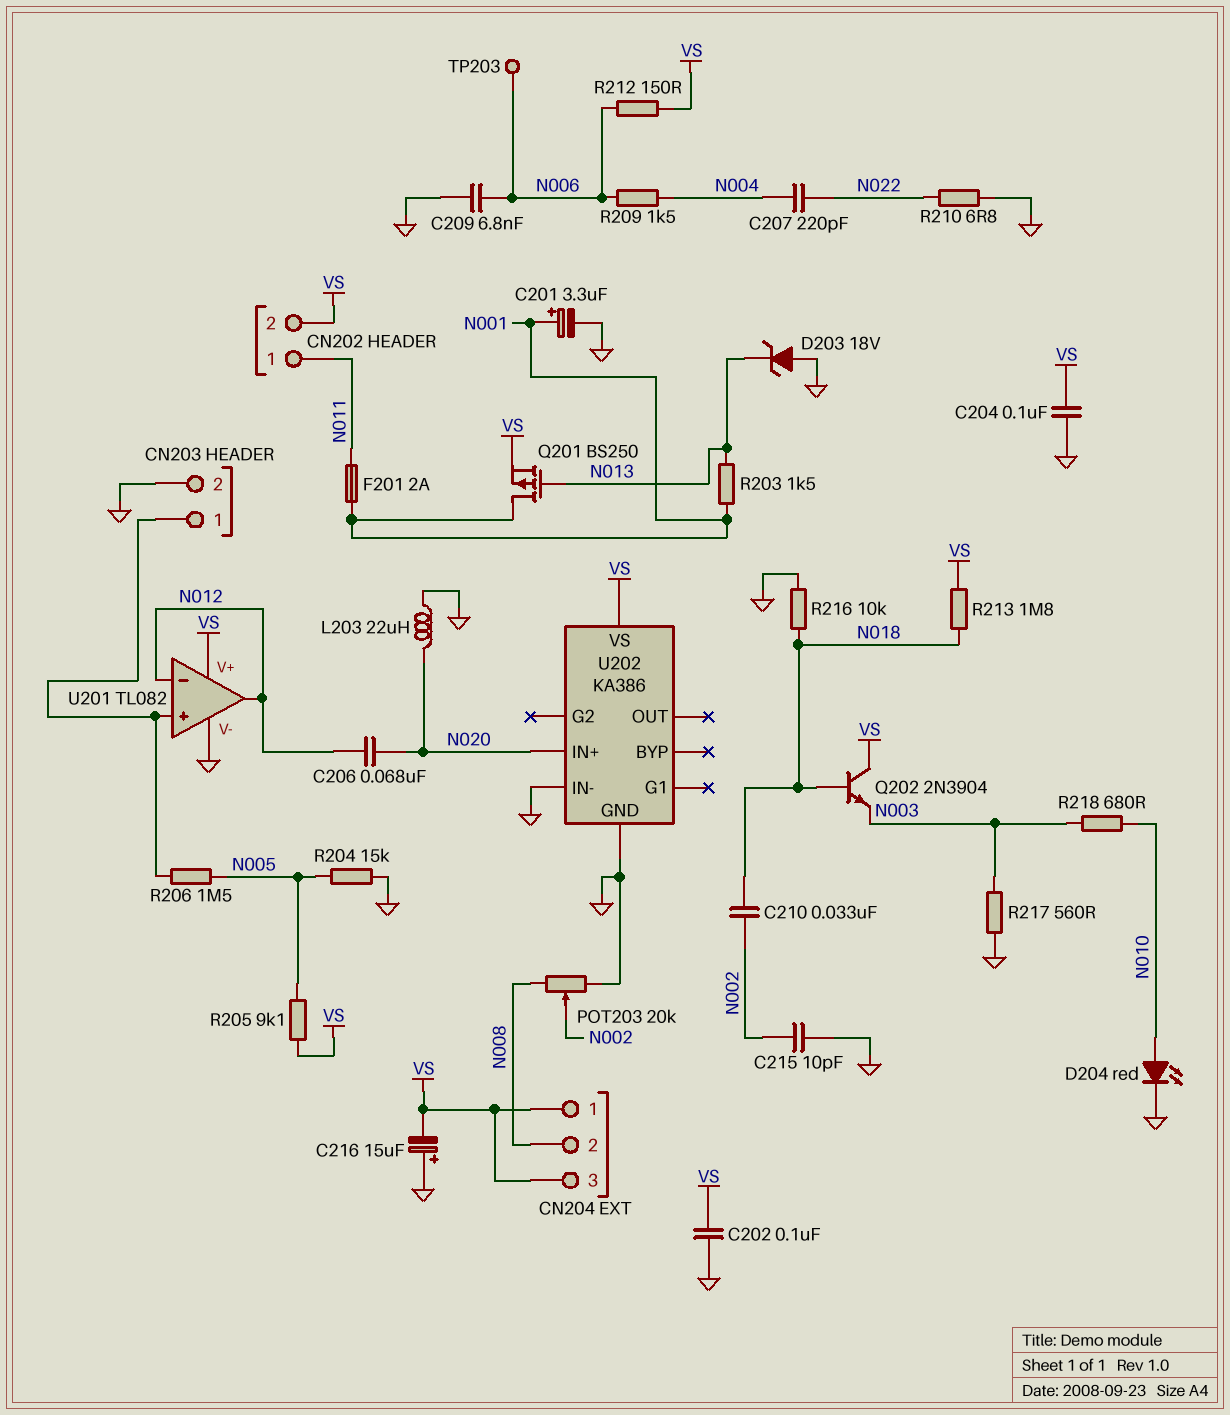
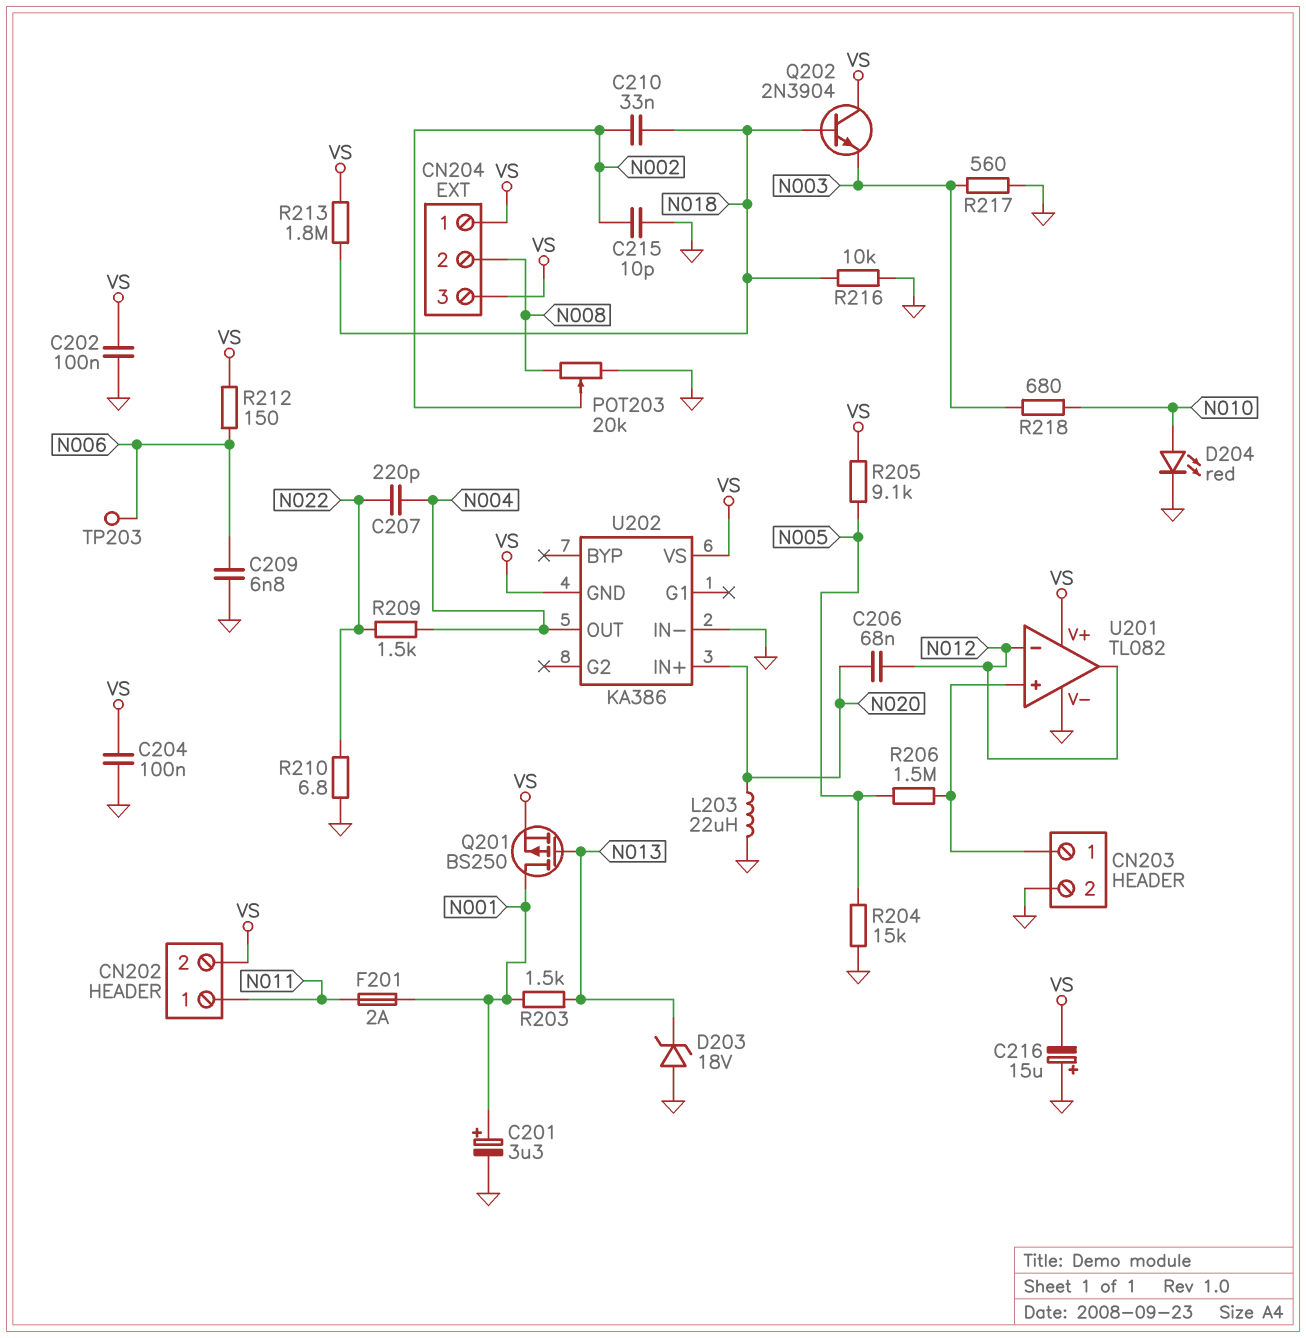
R209: 1.5k (N004, N006) -> 1.5k (N004, N022)
U202 pin GND: GND -> VS
U202 pin OUT: none -> N004

